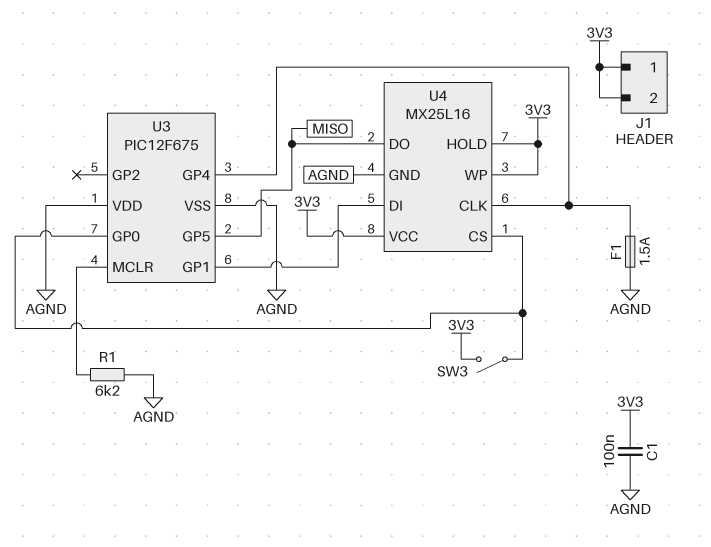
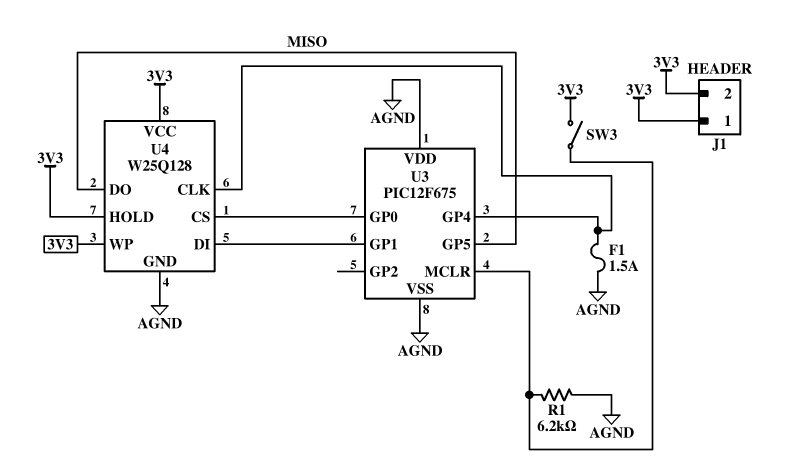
C1: 100nF (3V3, AGND) -> none
SW3: switch (3V3, U3/GP0) -> switch (3V3, U3/MCLR)
U4: MX25L16 -> W25Q128

